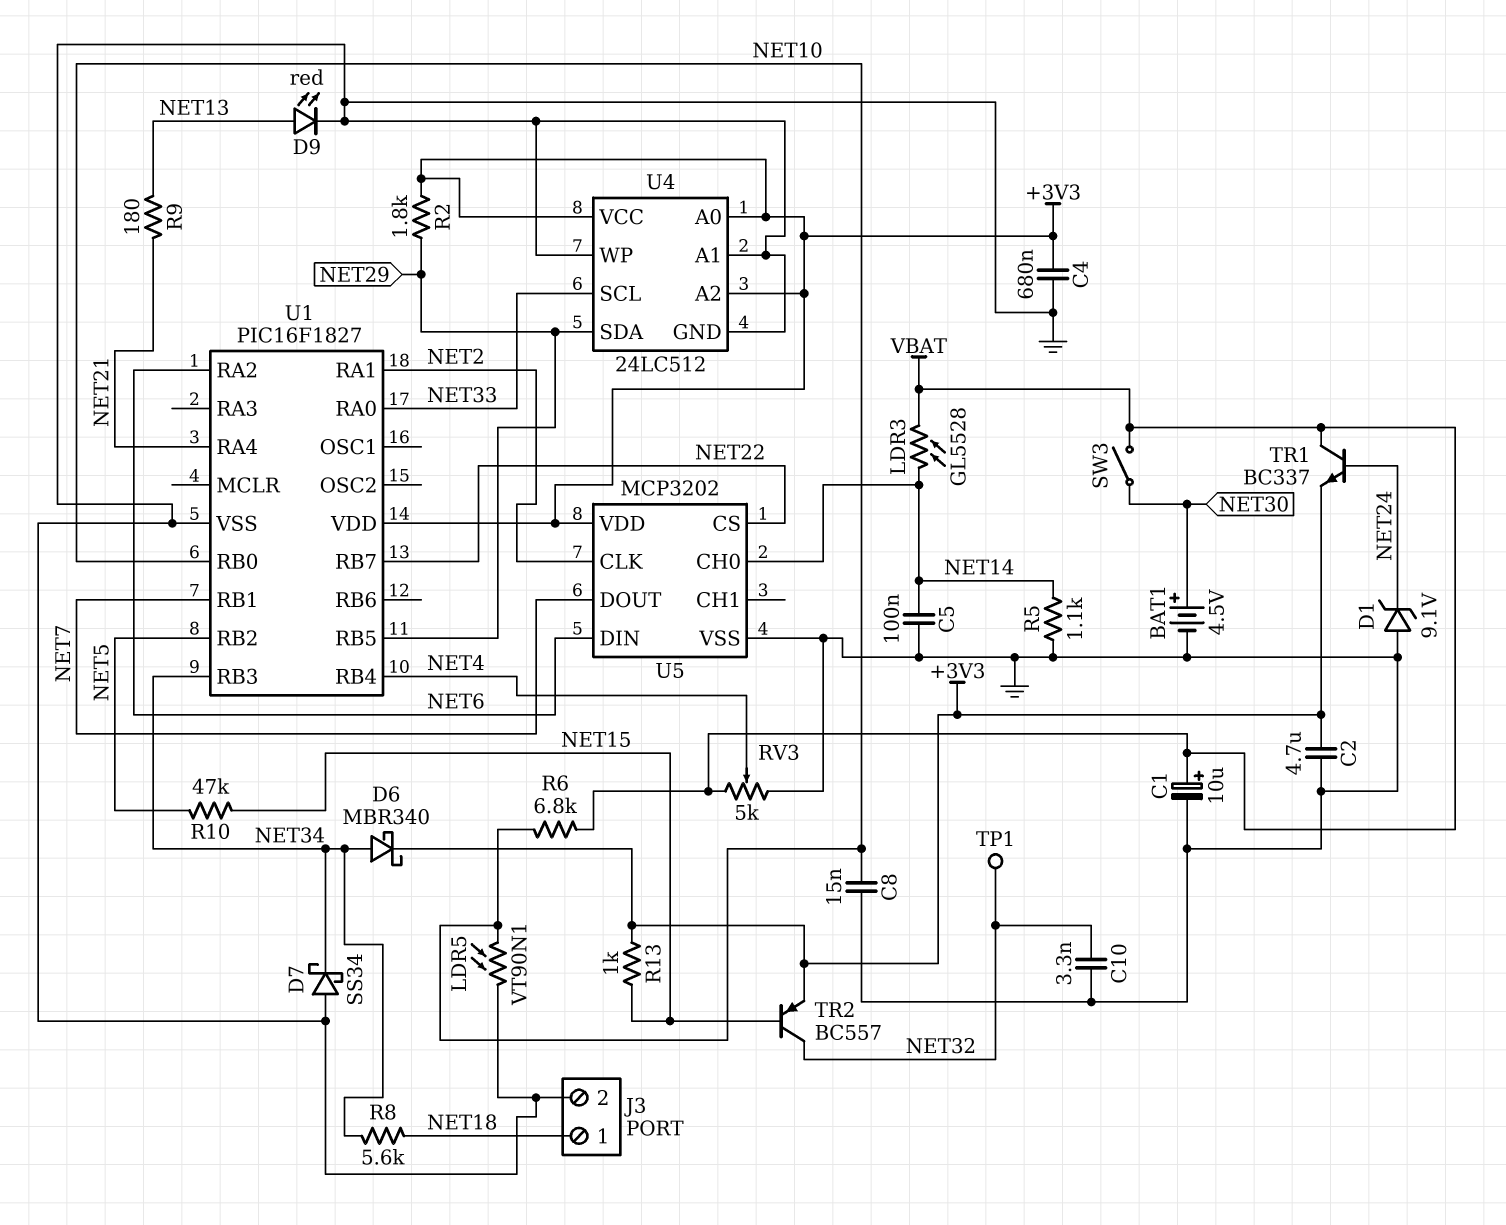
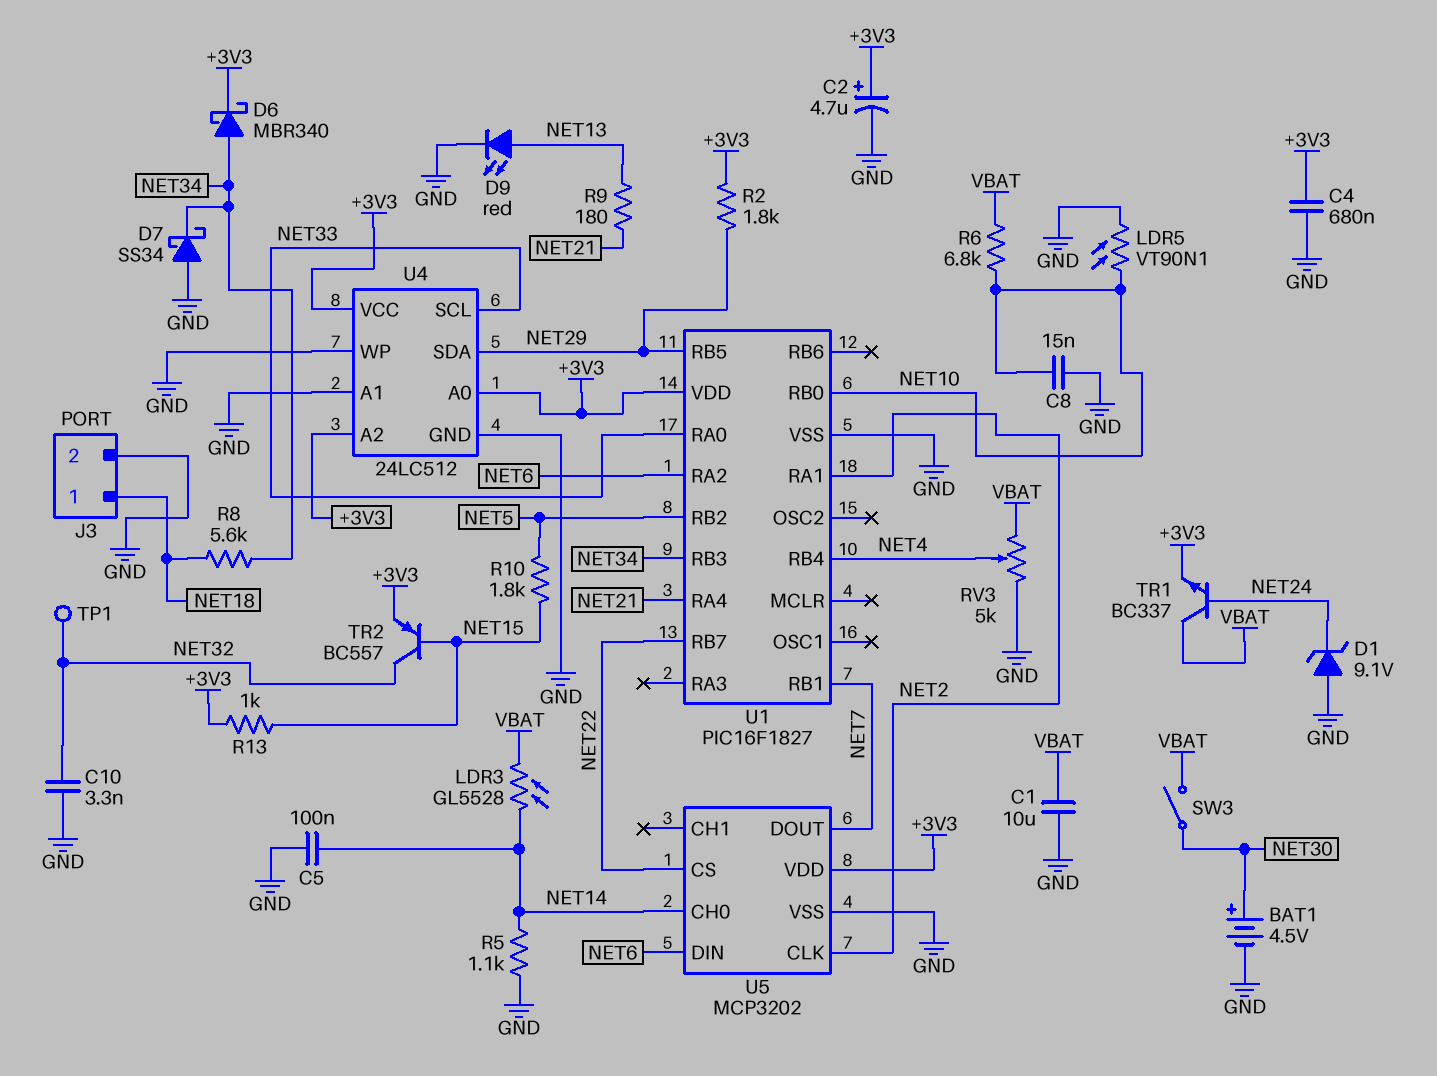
C1: 10uF (plus VBAT, minus GND) -> 10uF (GND, VBAT)
C2: 4.7uF (+3V3, GND) -> 4.7uF (plus +3V3, minus GND)
R10: 47k (NET5, NET15) -> 1.8k (NET5, NET15)

